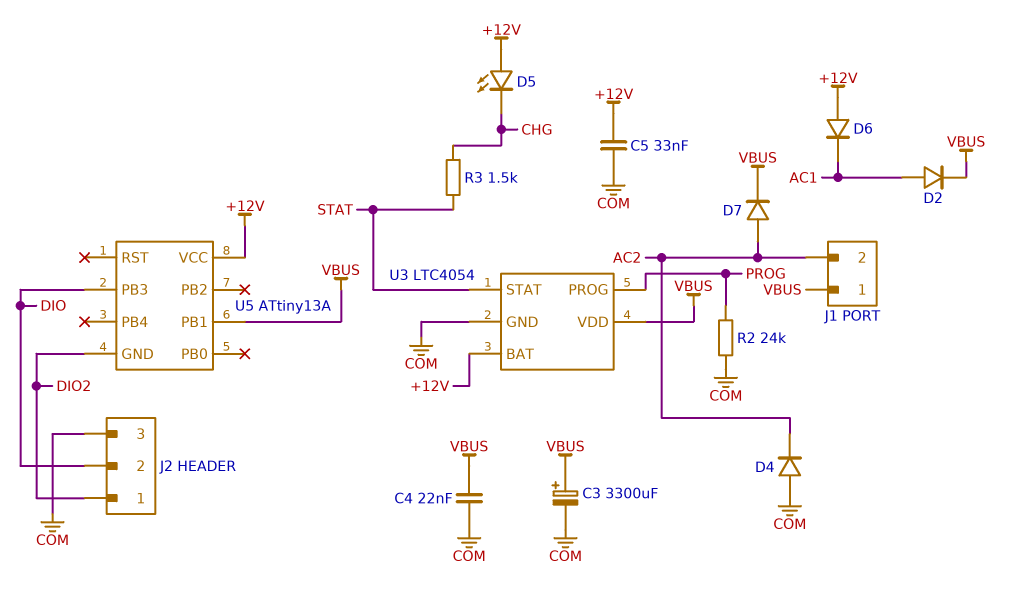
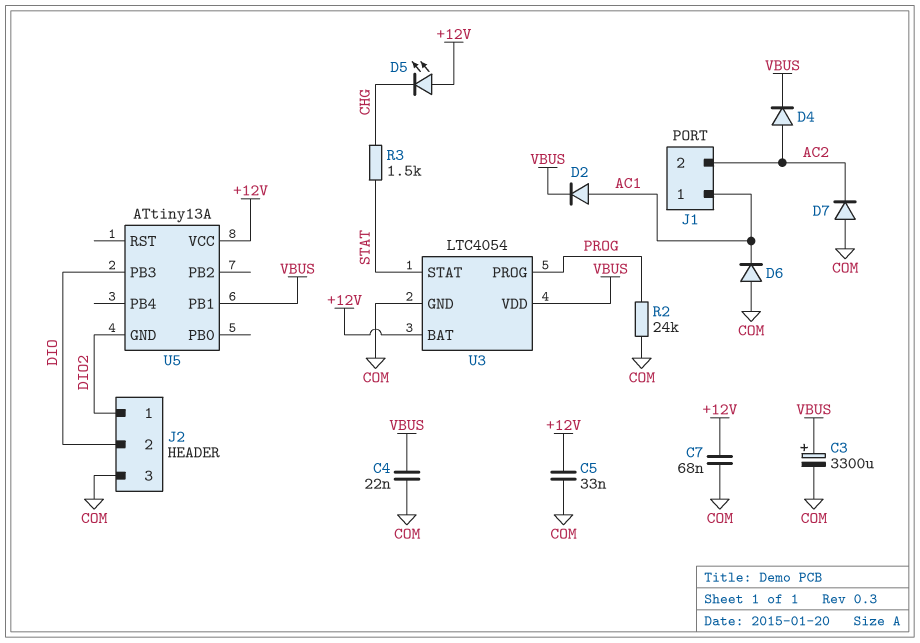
C7: none -> 68nF (+12V, COM)
D4: diode (A COM, K AC2) -> diode (A AC2, K VBUS)
D6: diode (A +12V, K AC1) -> diode (A COM, K AC1)
D7: diode (A AC2, K VBUS) -> diode (A COM, K AC2)
J1 pin 1: VBUS -> AC1

